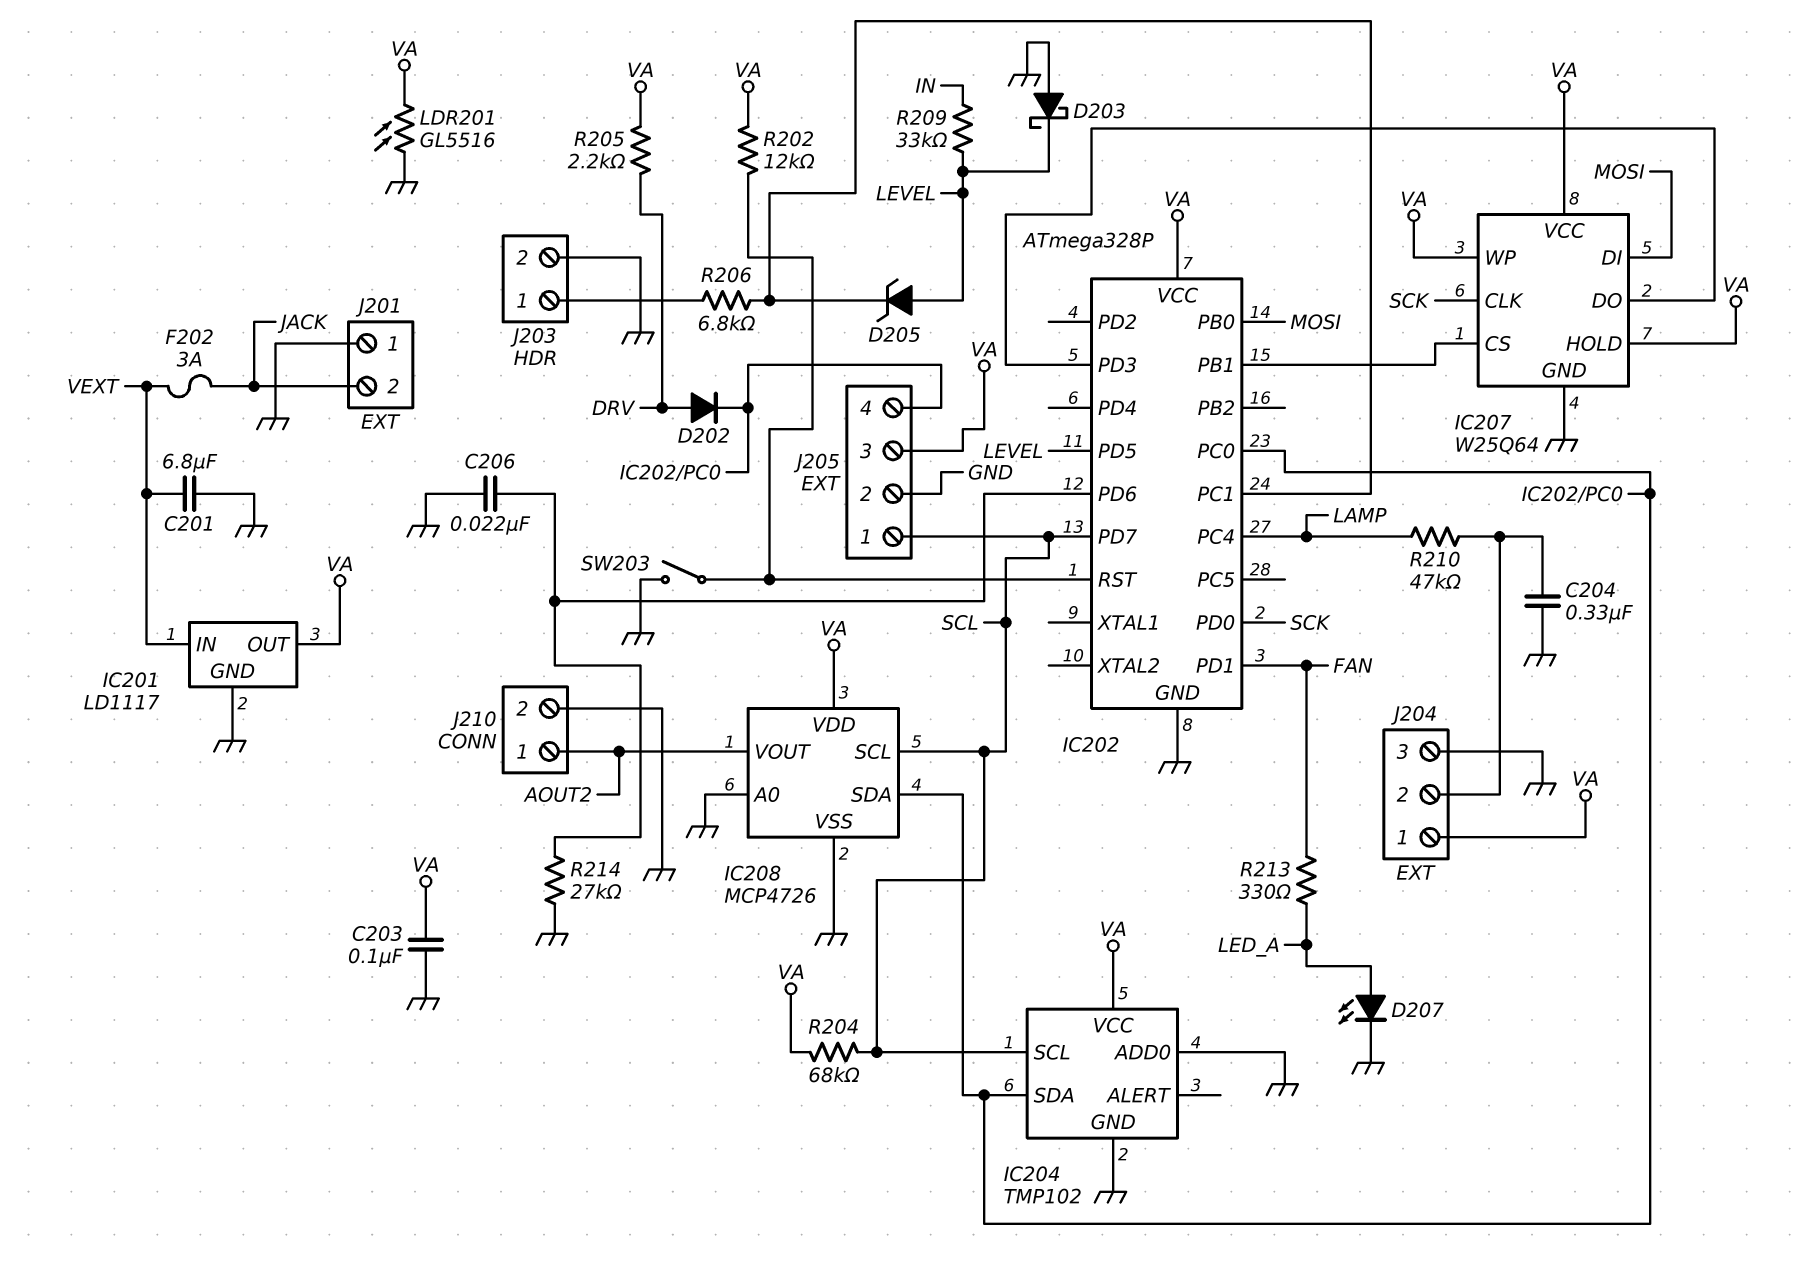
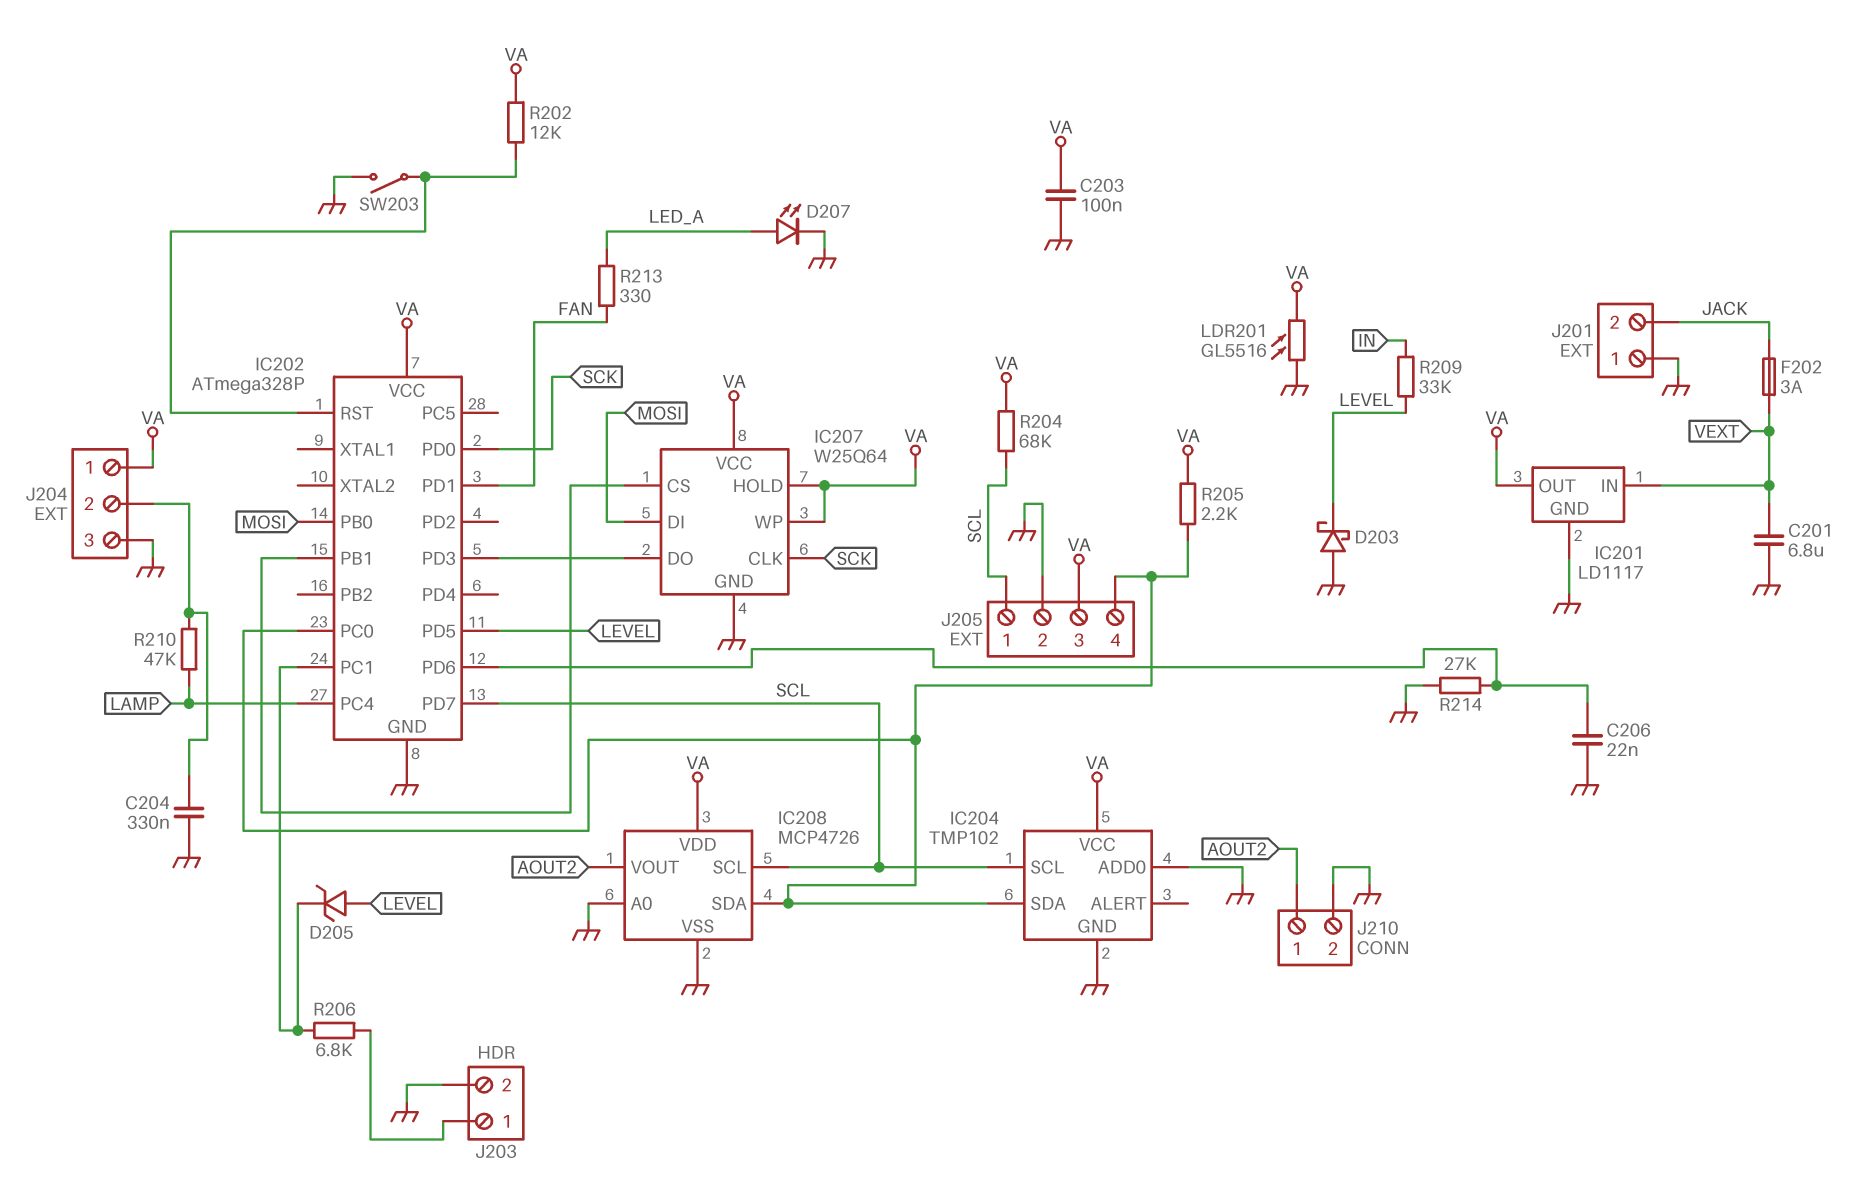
D202: diode (A DRV, K IC202/PC0) -> none
R205: 2.2k (DRV, VA) -> 2.2k (IC202/PC0, VA)

